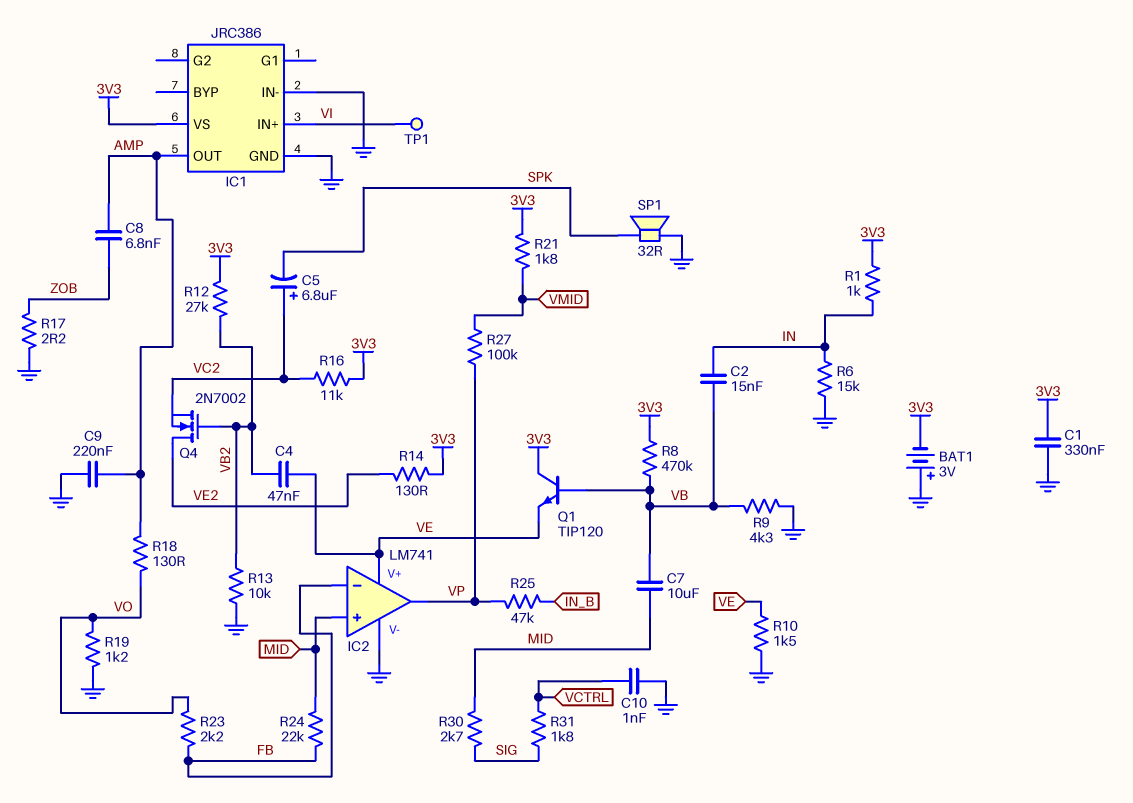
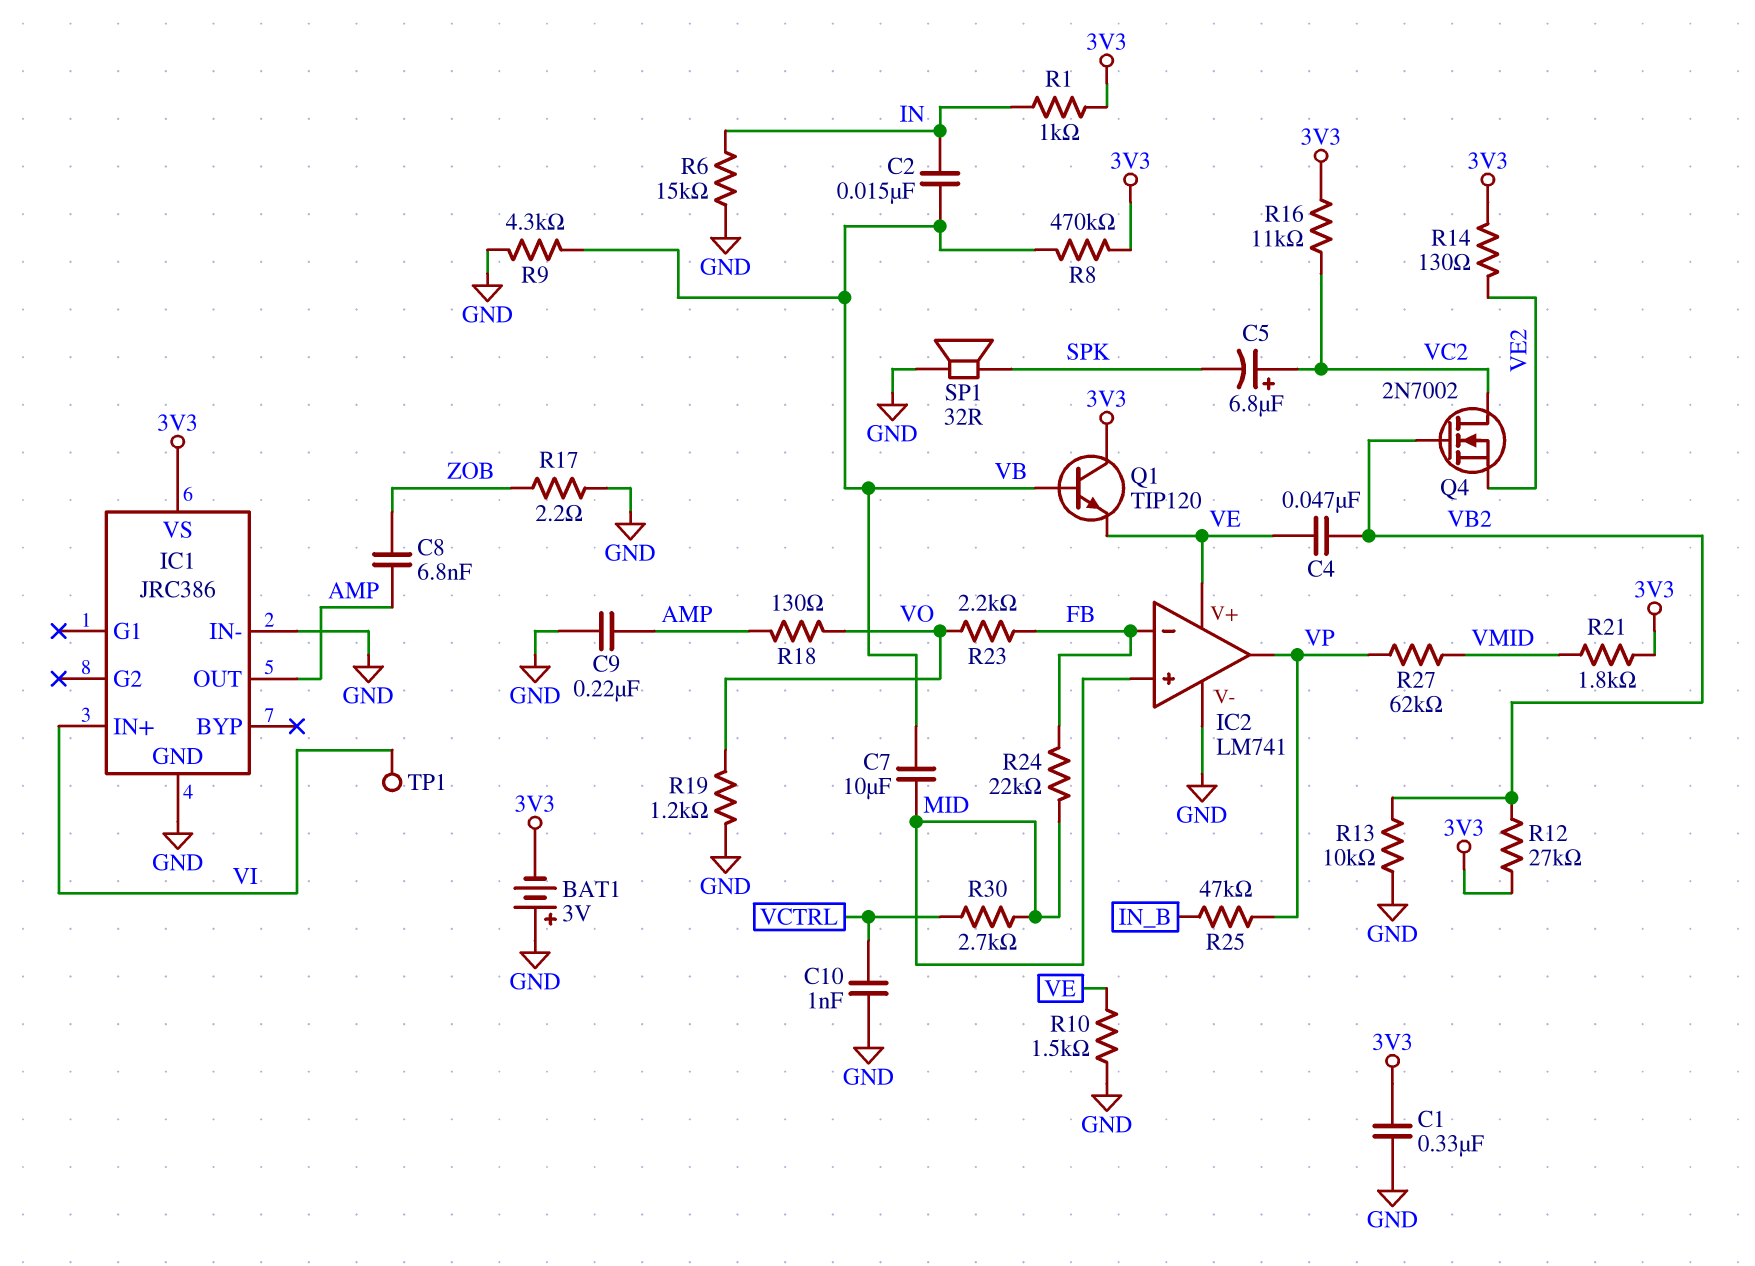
Q4: NMOS 2N7002 (G VB2, D VE2, S VC2) -> NMOS 2N7002 (G VB2, D VC2, S VE2)
R27: 100k (VMID, VP) -> 62k (VMID, VP)
R30: 2.7k (MID, SIG) -> 2.7k (MID, VCTRL)
R31: 1.8k (SIG, VCTRL) -> none

